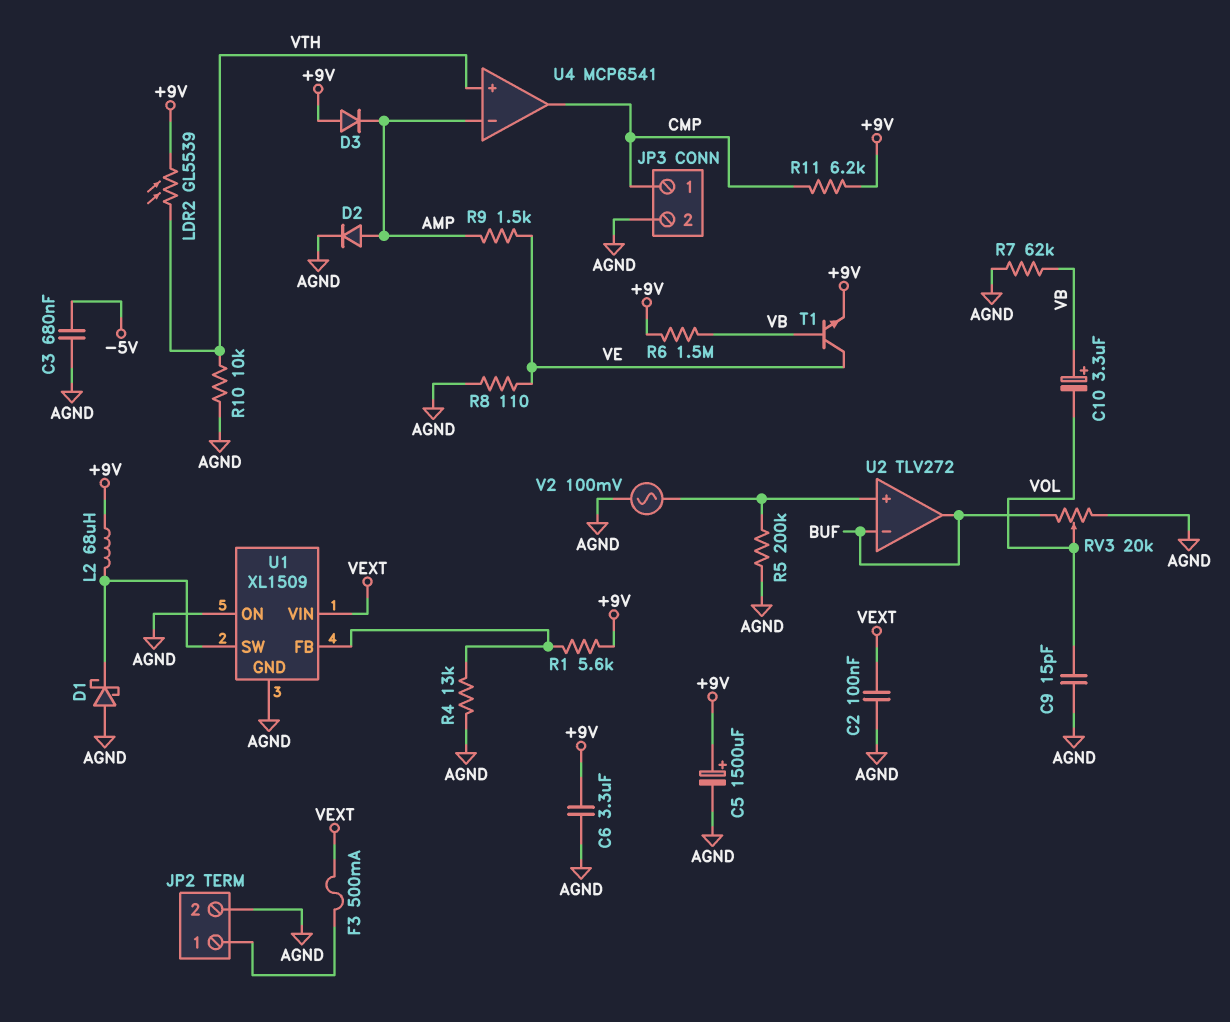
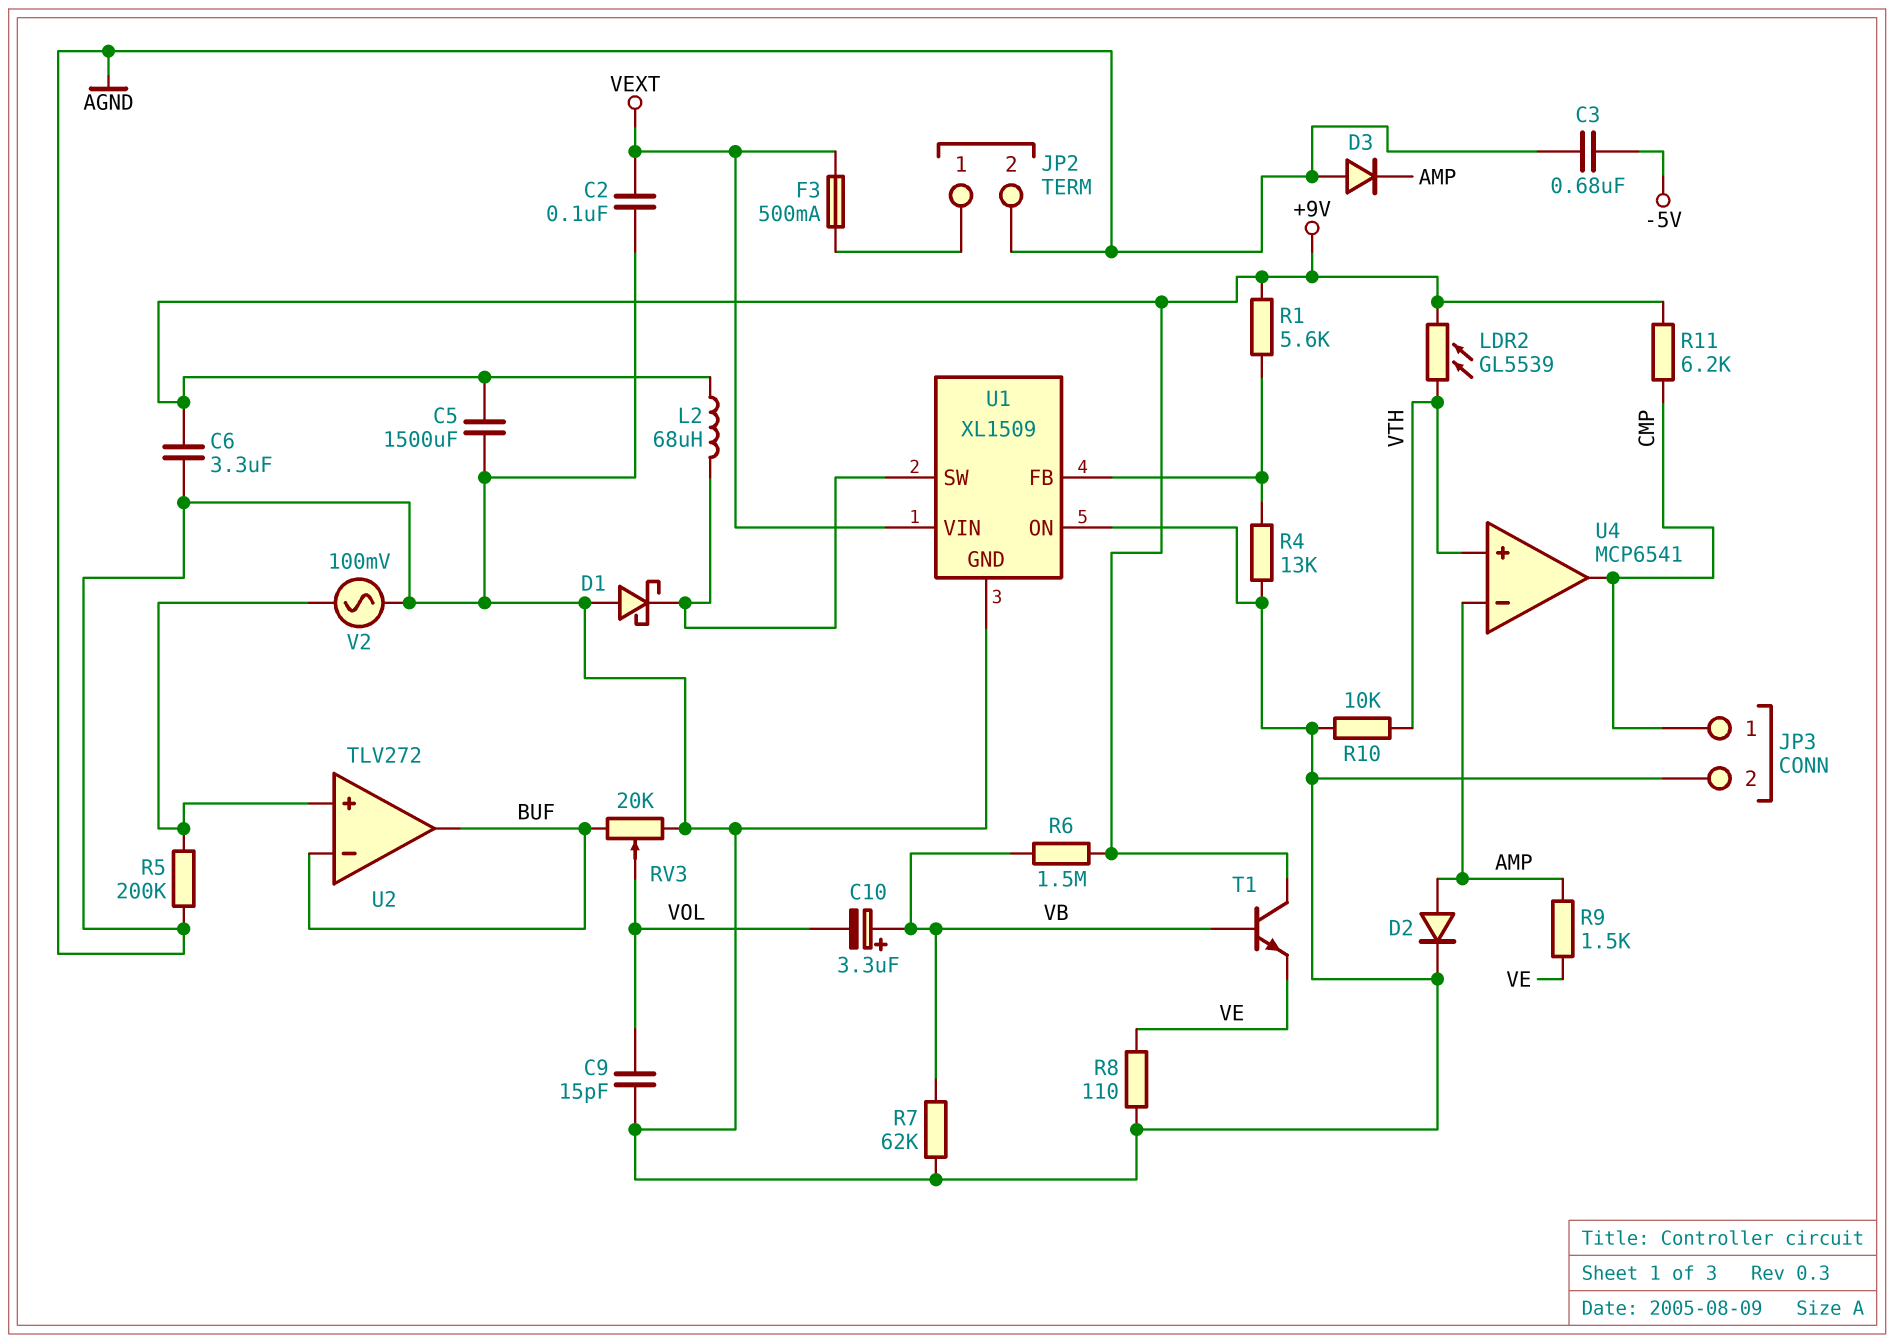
C5: 1500uF (plus +9V, minus AGND) -> 1500uF (+9V, AGND)
D3: diode (A +9V, K AMP) -> diode (A AGND, K AMP)
T1: NPN (B VB, C VE, E +9V) -> NPN (B VB, C +9V, E VE)

